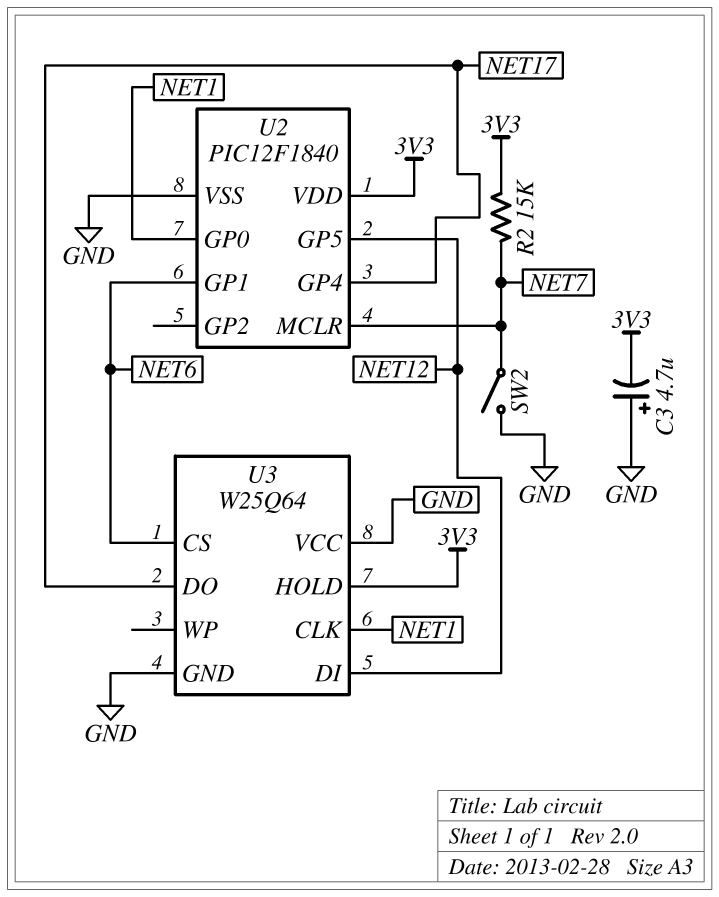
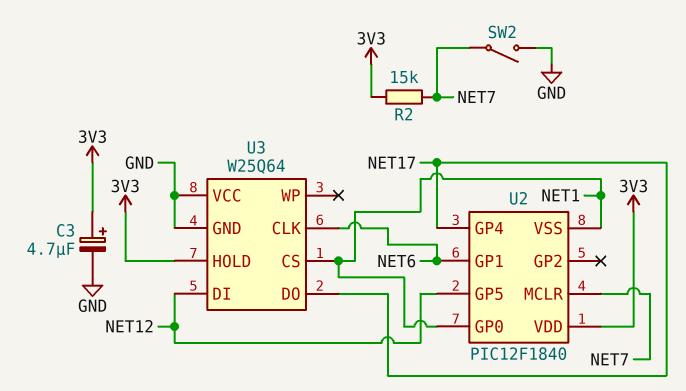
C3: 4.7uF (plus GND, minus 3V3) -> 4.7uF (plus 3V3, minus GND)
U2 pin VSS: GND -> NET1
U3 pin CLK: NET1 -> NET6
U3 pin CS: NET6 -> NET1

